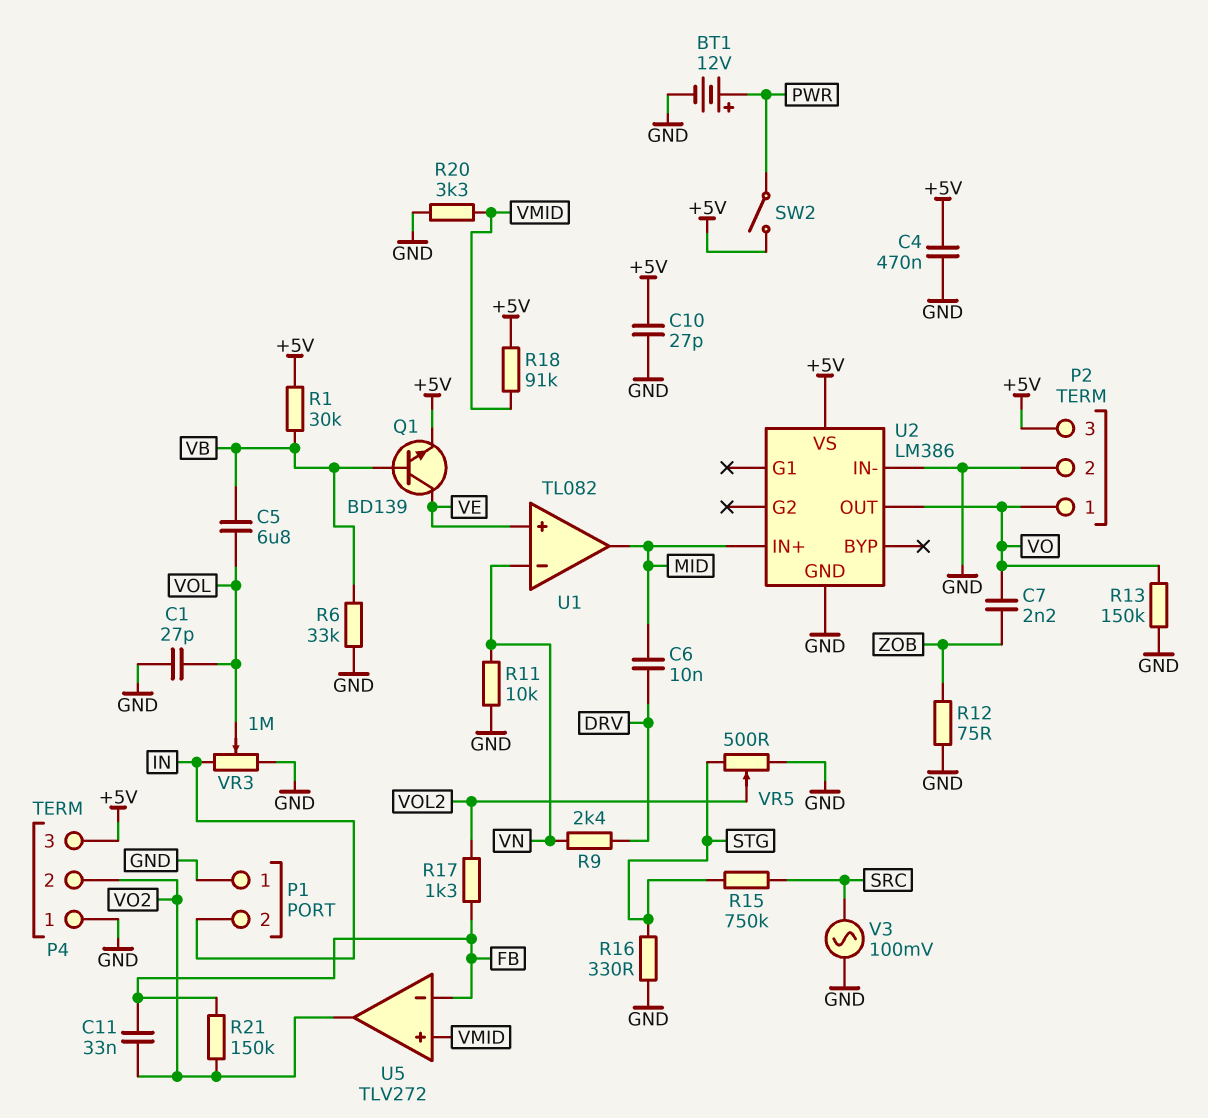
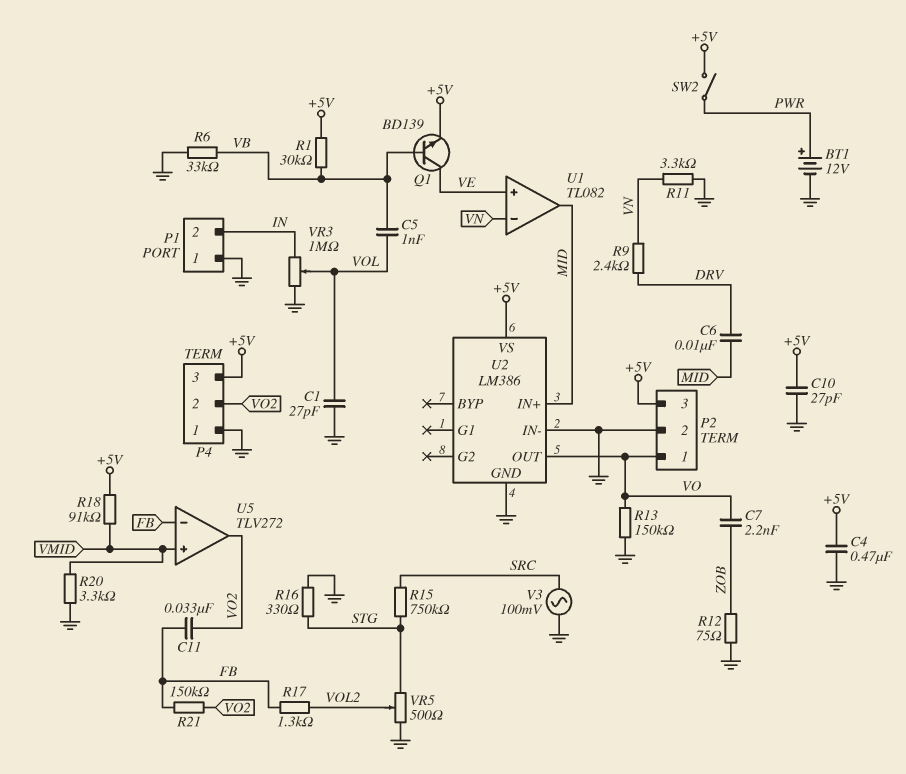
C5: 6.8uF (VB, VOL) -> 1nF (VB, VOL)
R11: 10k (GND, VN) -> 3.3k (GND, VN)

